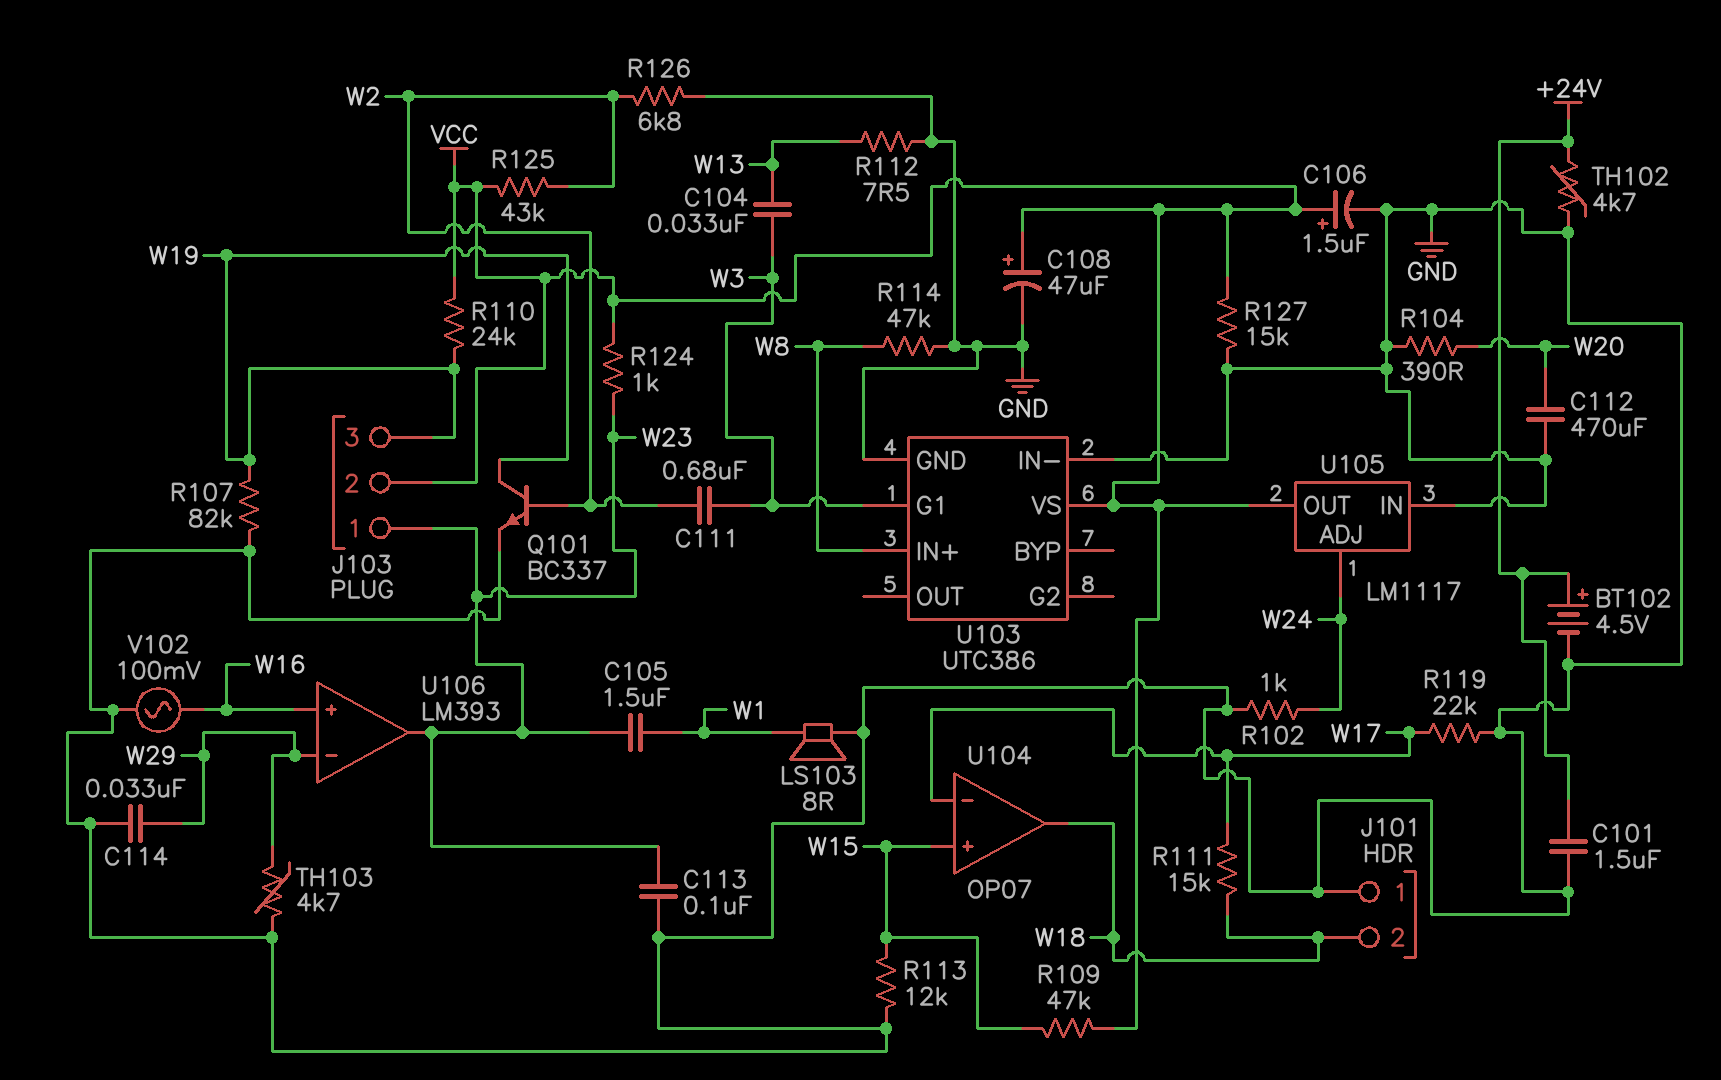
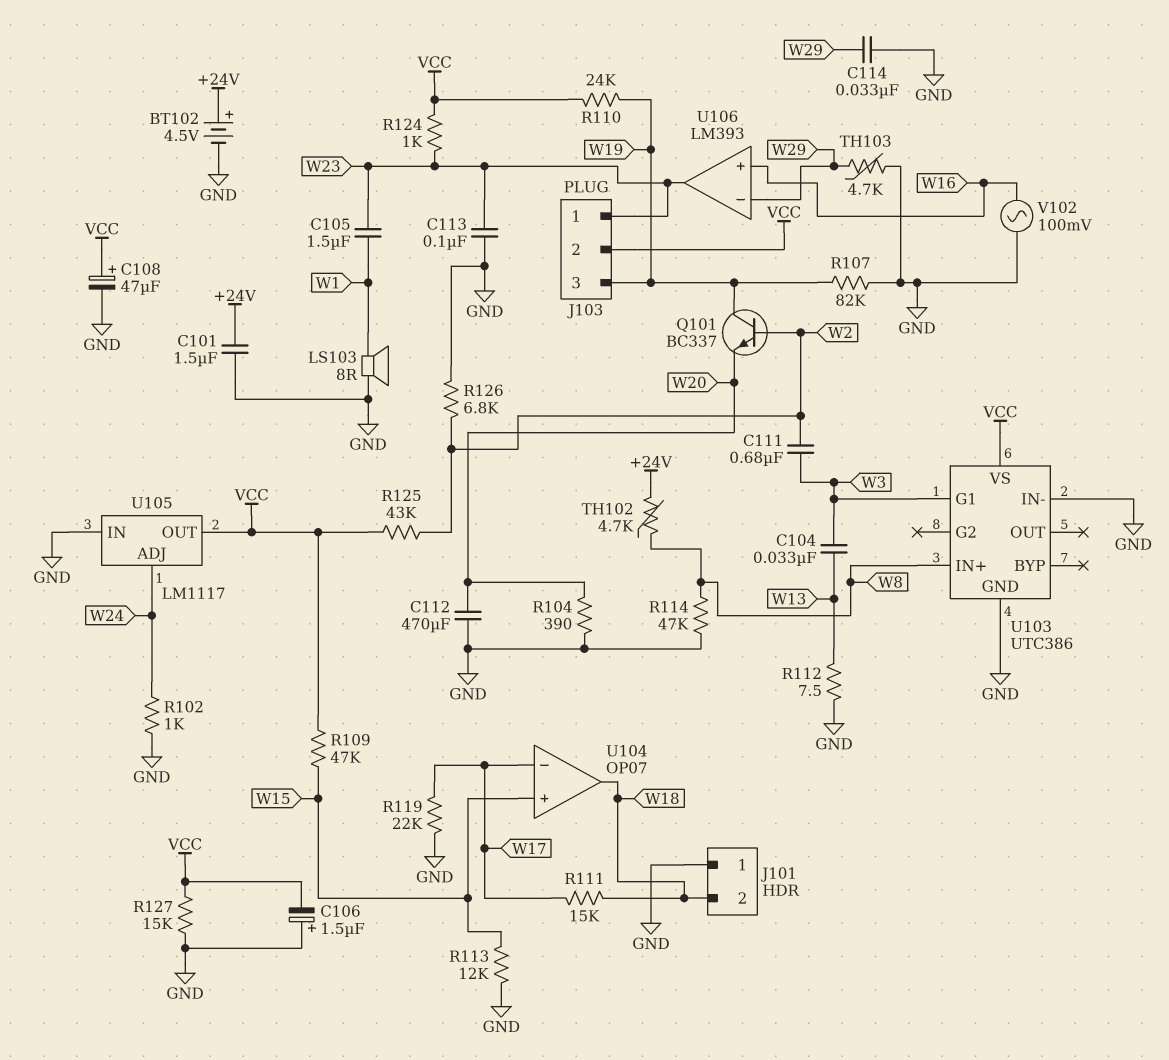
C106: 1.5uF (plus VCC, minus GND) -> 1.5uF (plus GND, minus VCC)
Q101: NPN BC337 (B W2, C W19, E GND) -> NPN BC337 (B W2, C W19, E W20)
TH102: 4.7k (+24V, GND) -> 4.7k (+24V, W8)

